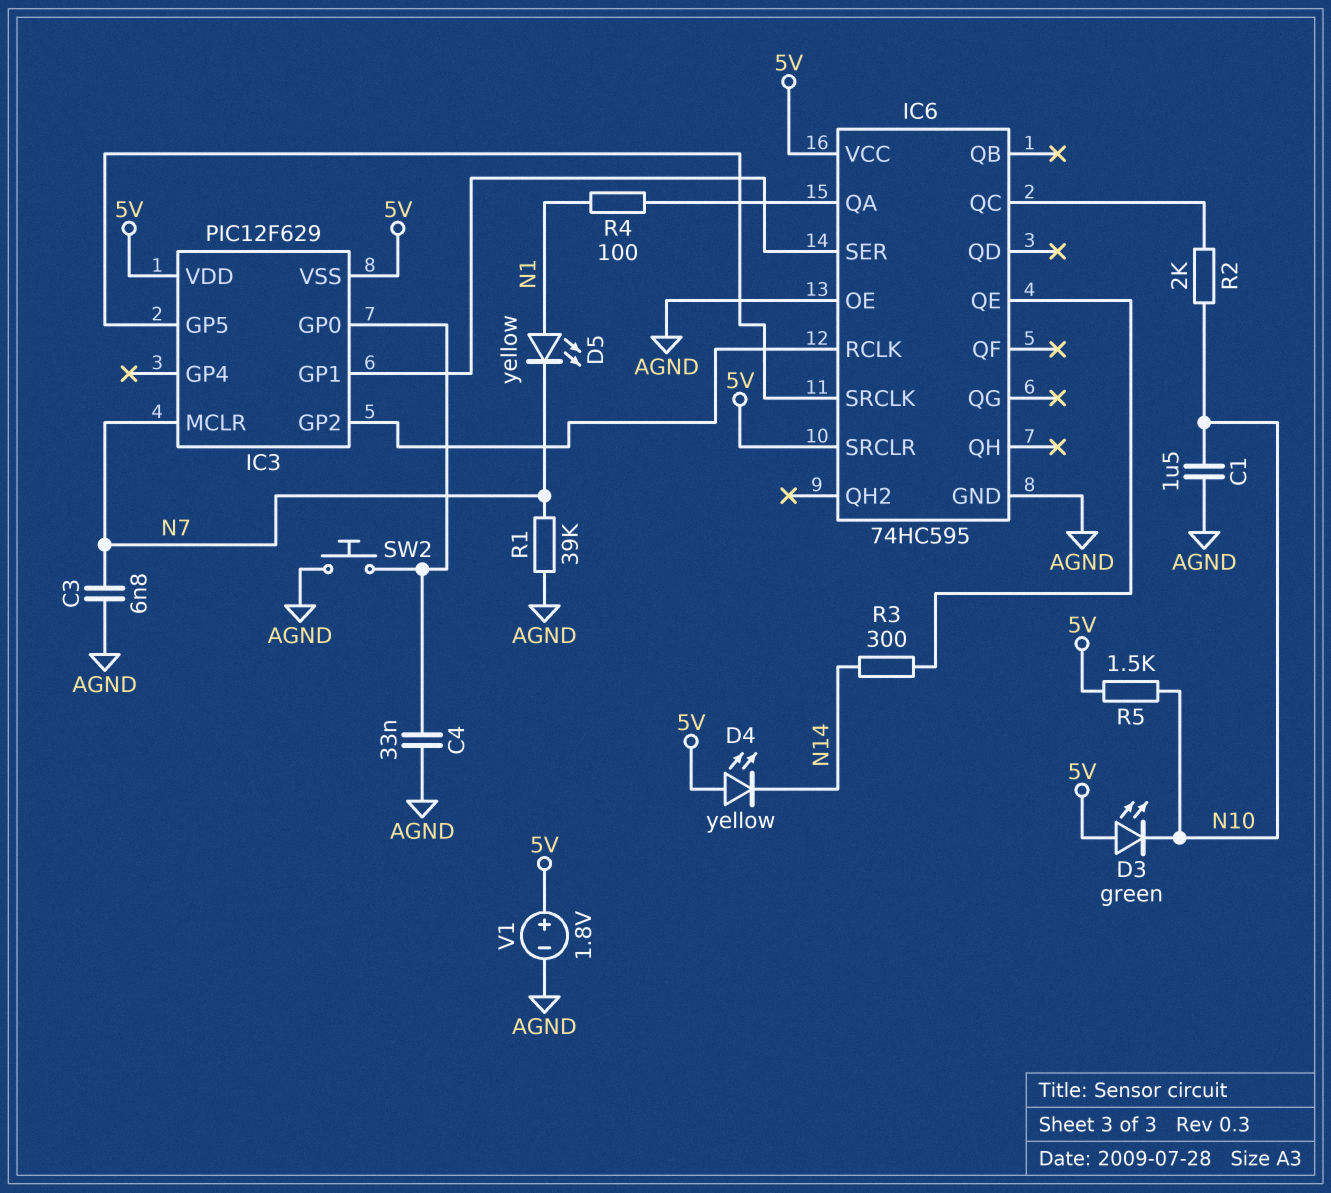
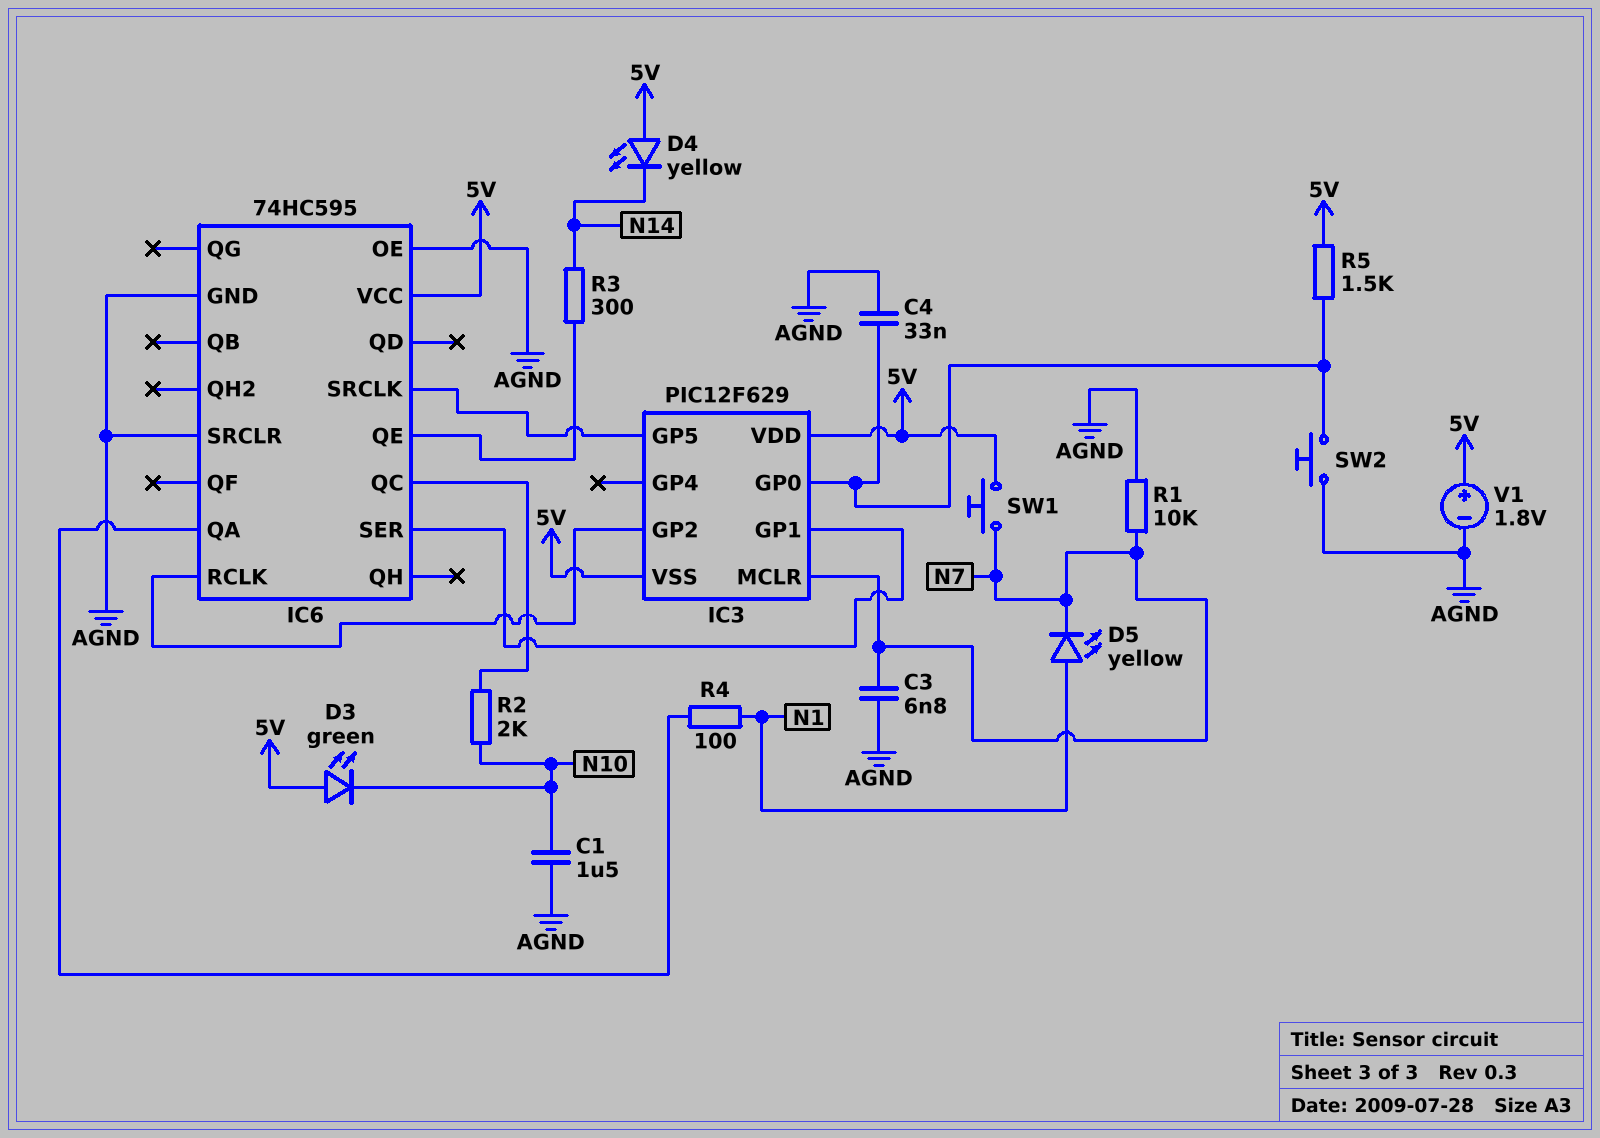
IC6 pin SRCLR: 5V -> AGND
R1: 39k (AGND, N7) -> 10k (AGND, N7)
R5: 1.5k (5V, N10) -> 1.5k (5V, IC3/GP0)
SW1: none -> button (5V, N7)

